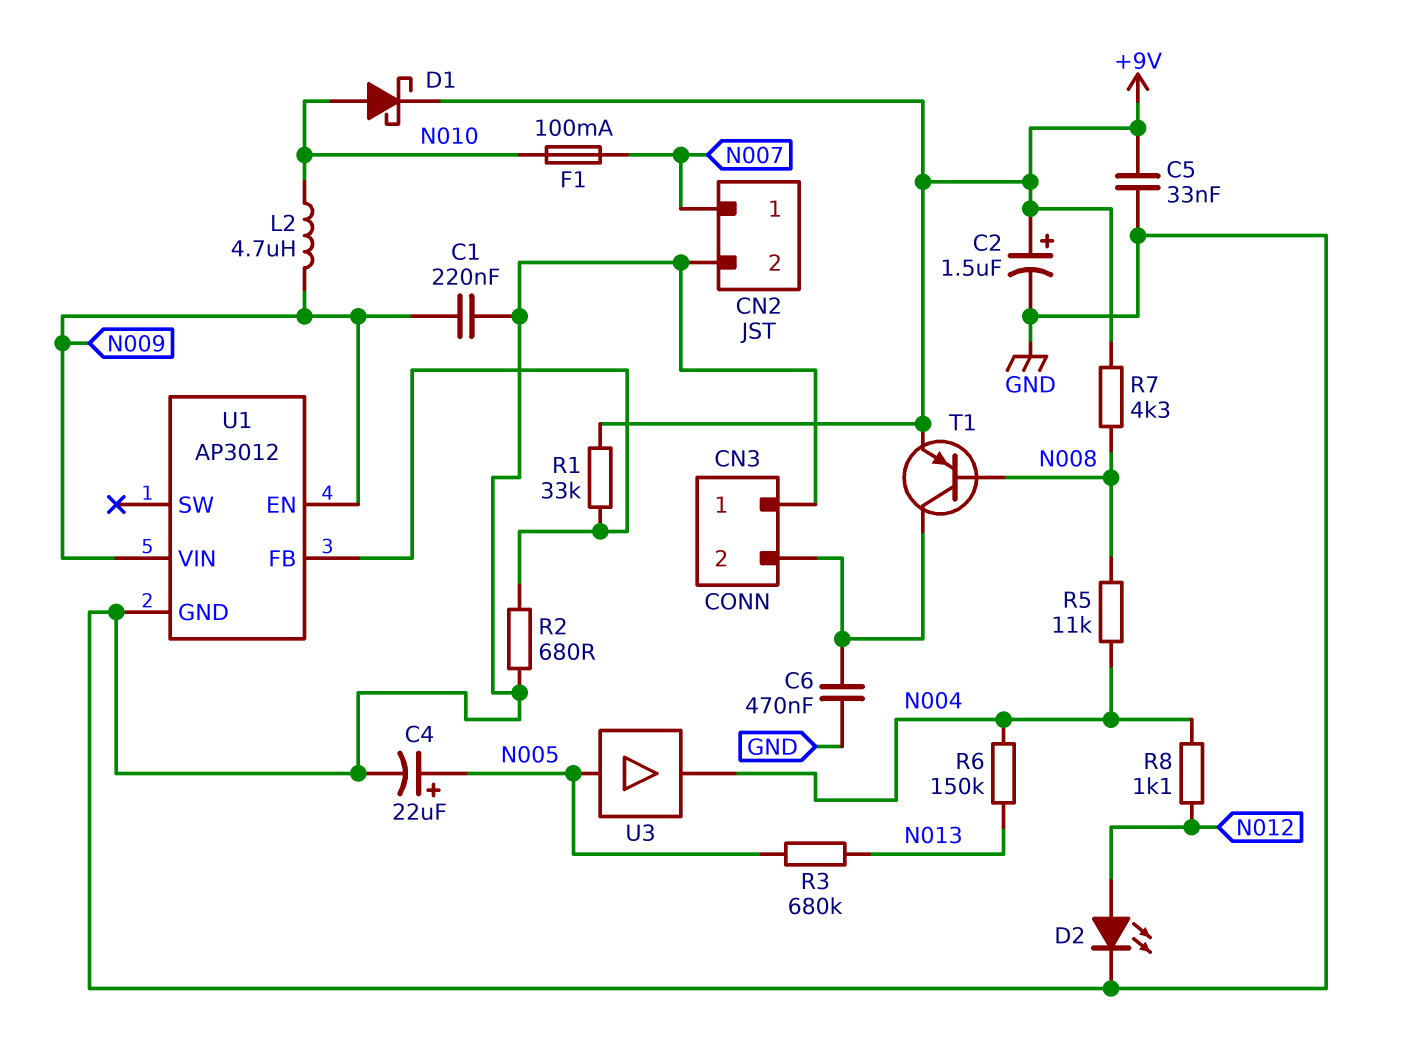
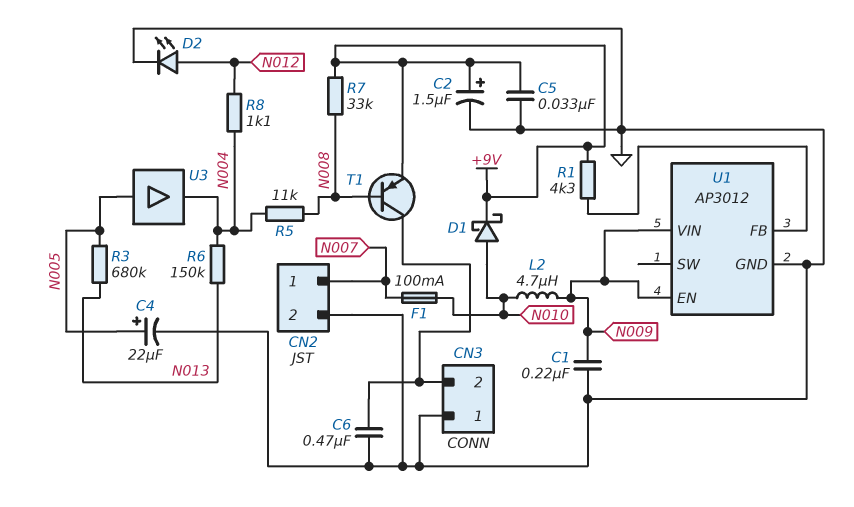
R1: 33k (+9V, U1/FB) -> 4.3k (+9V, U1/FB)
R2: 680 (GND, U1/FB) -> none
R7: 4.3k (+9V, N008) -> 33k (+9V, N008)

